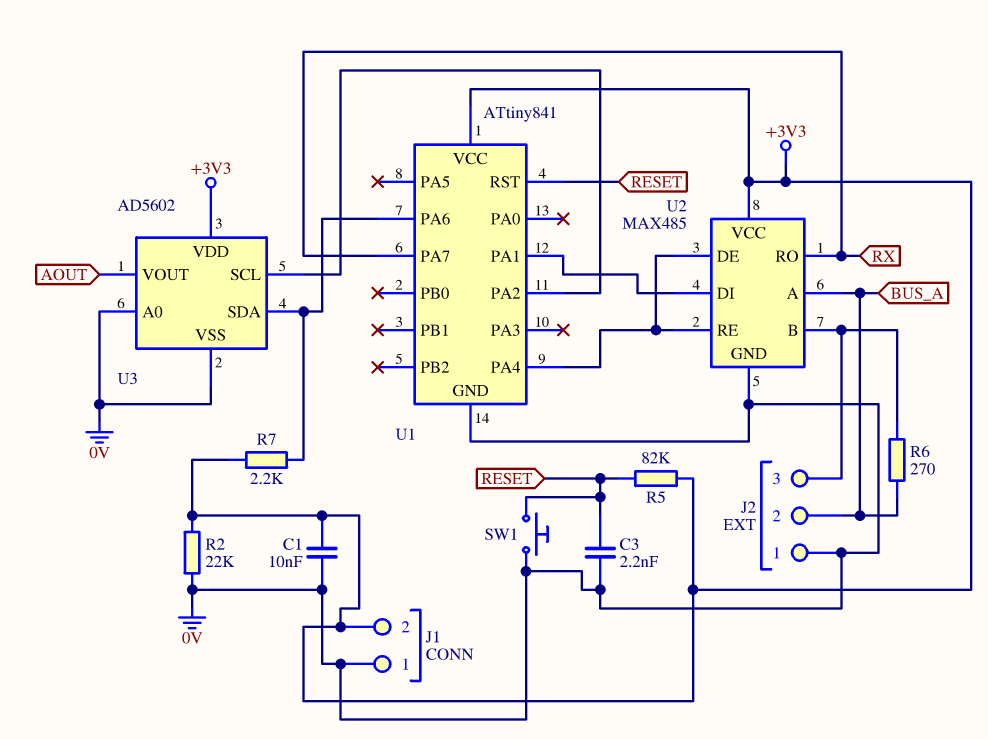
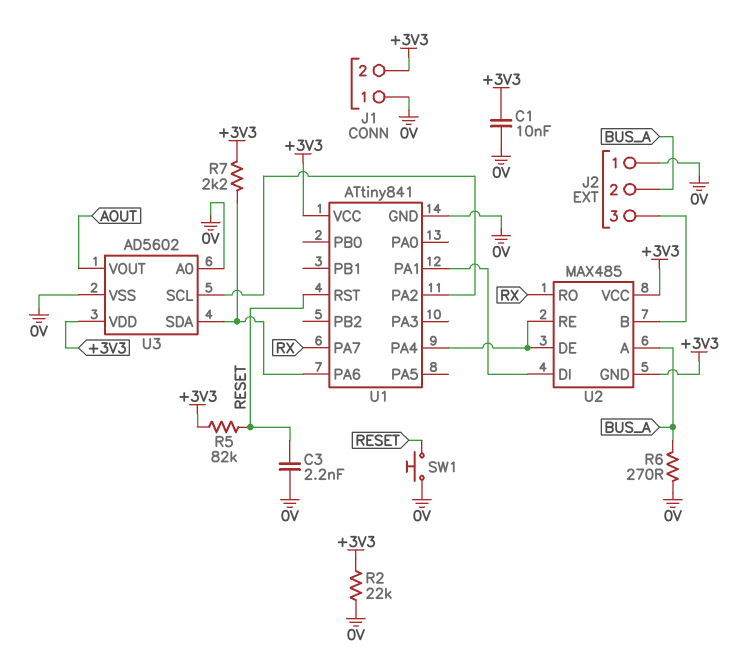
R6: 270 (BUS_A, J2/3) -> 270 (0V, BUS_A)
U2 pin GND: 0V -> +3V3

